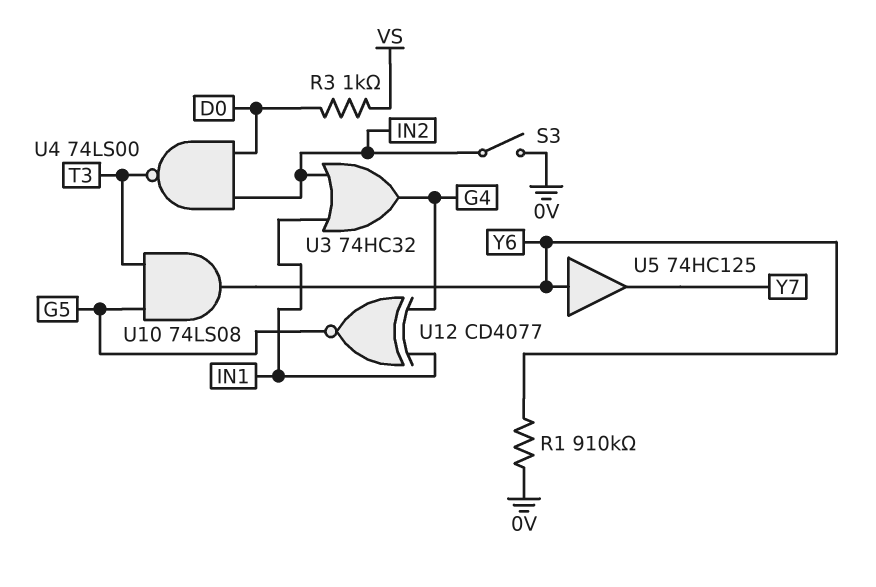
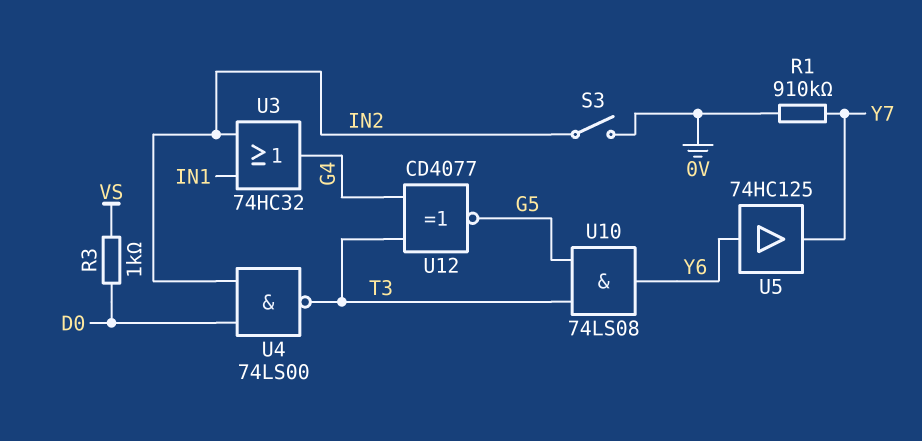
R1: 910k (0V, Y6) -> 910k (0V, Y7)
U12: XNOR CD4077 (in G4, in IN1, out G5) -> XNOR CD4077 (in G4, in T3, out G5)

